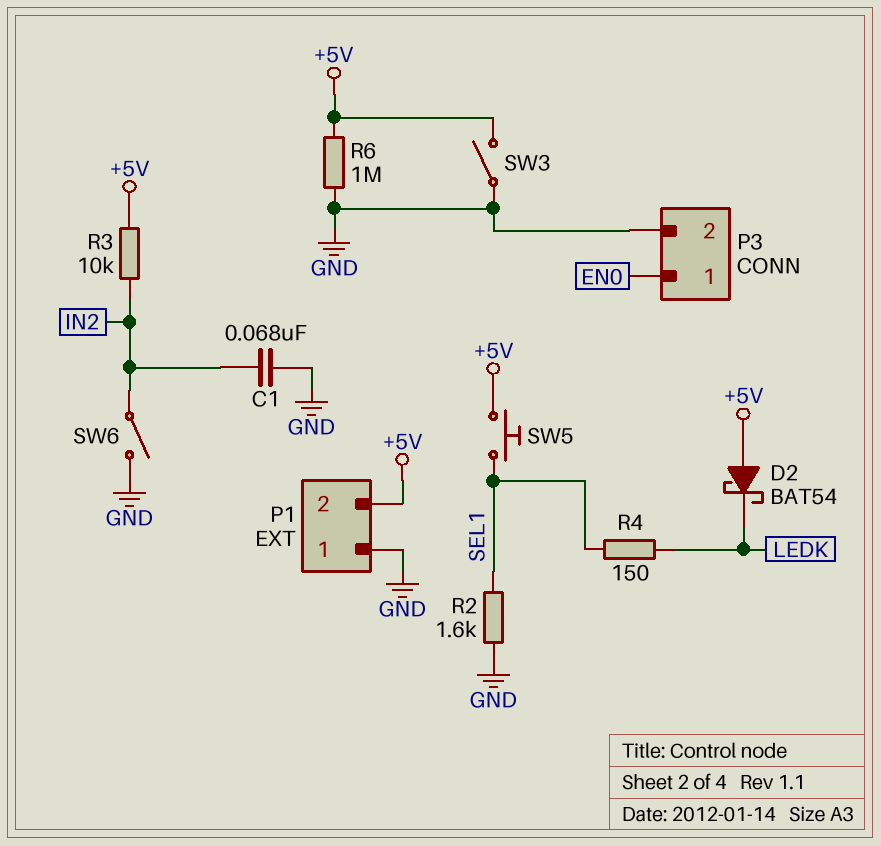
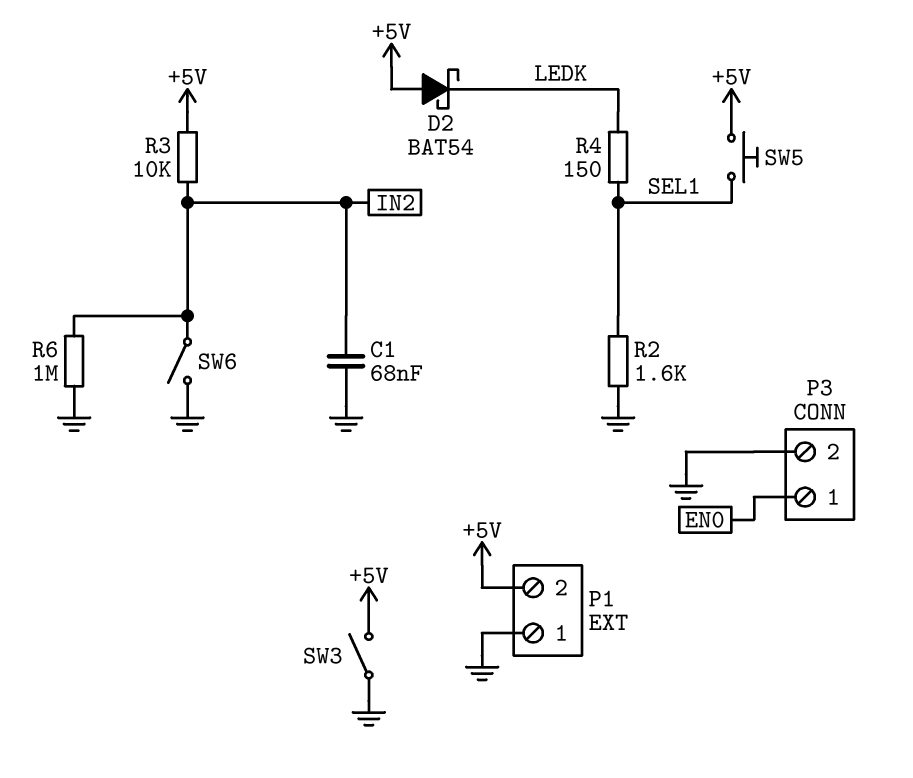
R6: 1M (+5V, GND) -> 1M (GND, IN2)

